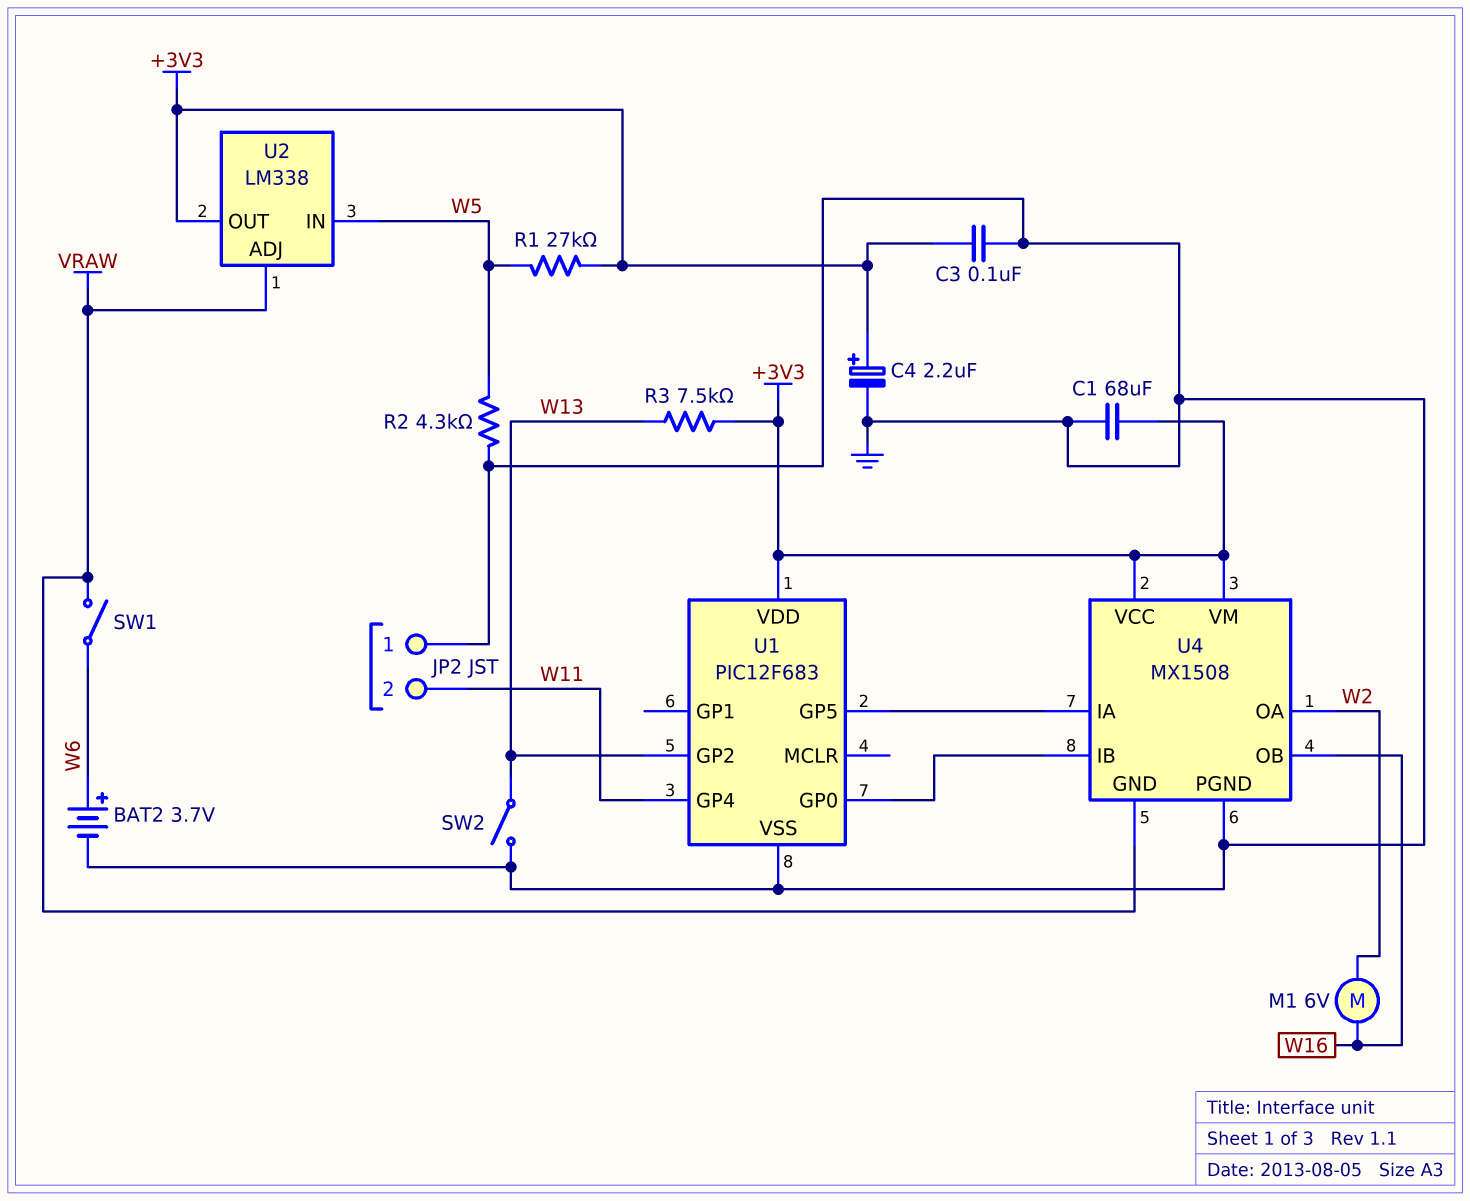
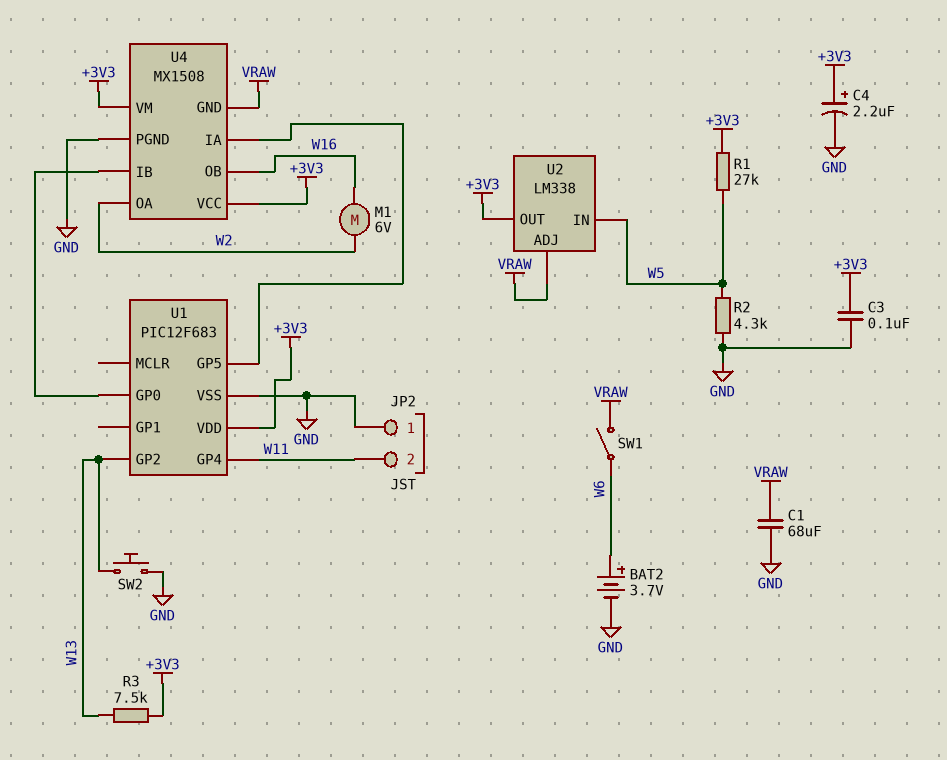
C1: 68uF (+3V3, GND) -> 68uF (GND, VRAW)
SW2: switch (GND, W13) -> button (GND, W13)

